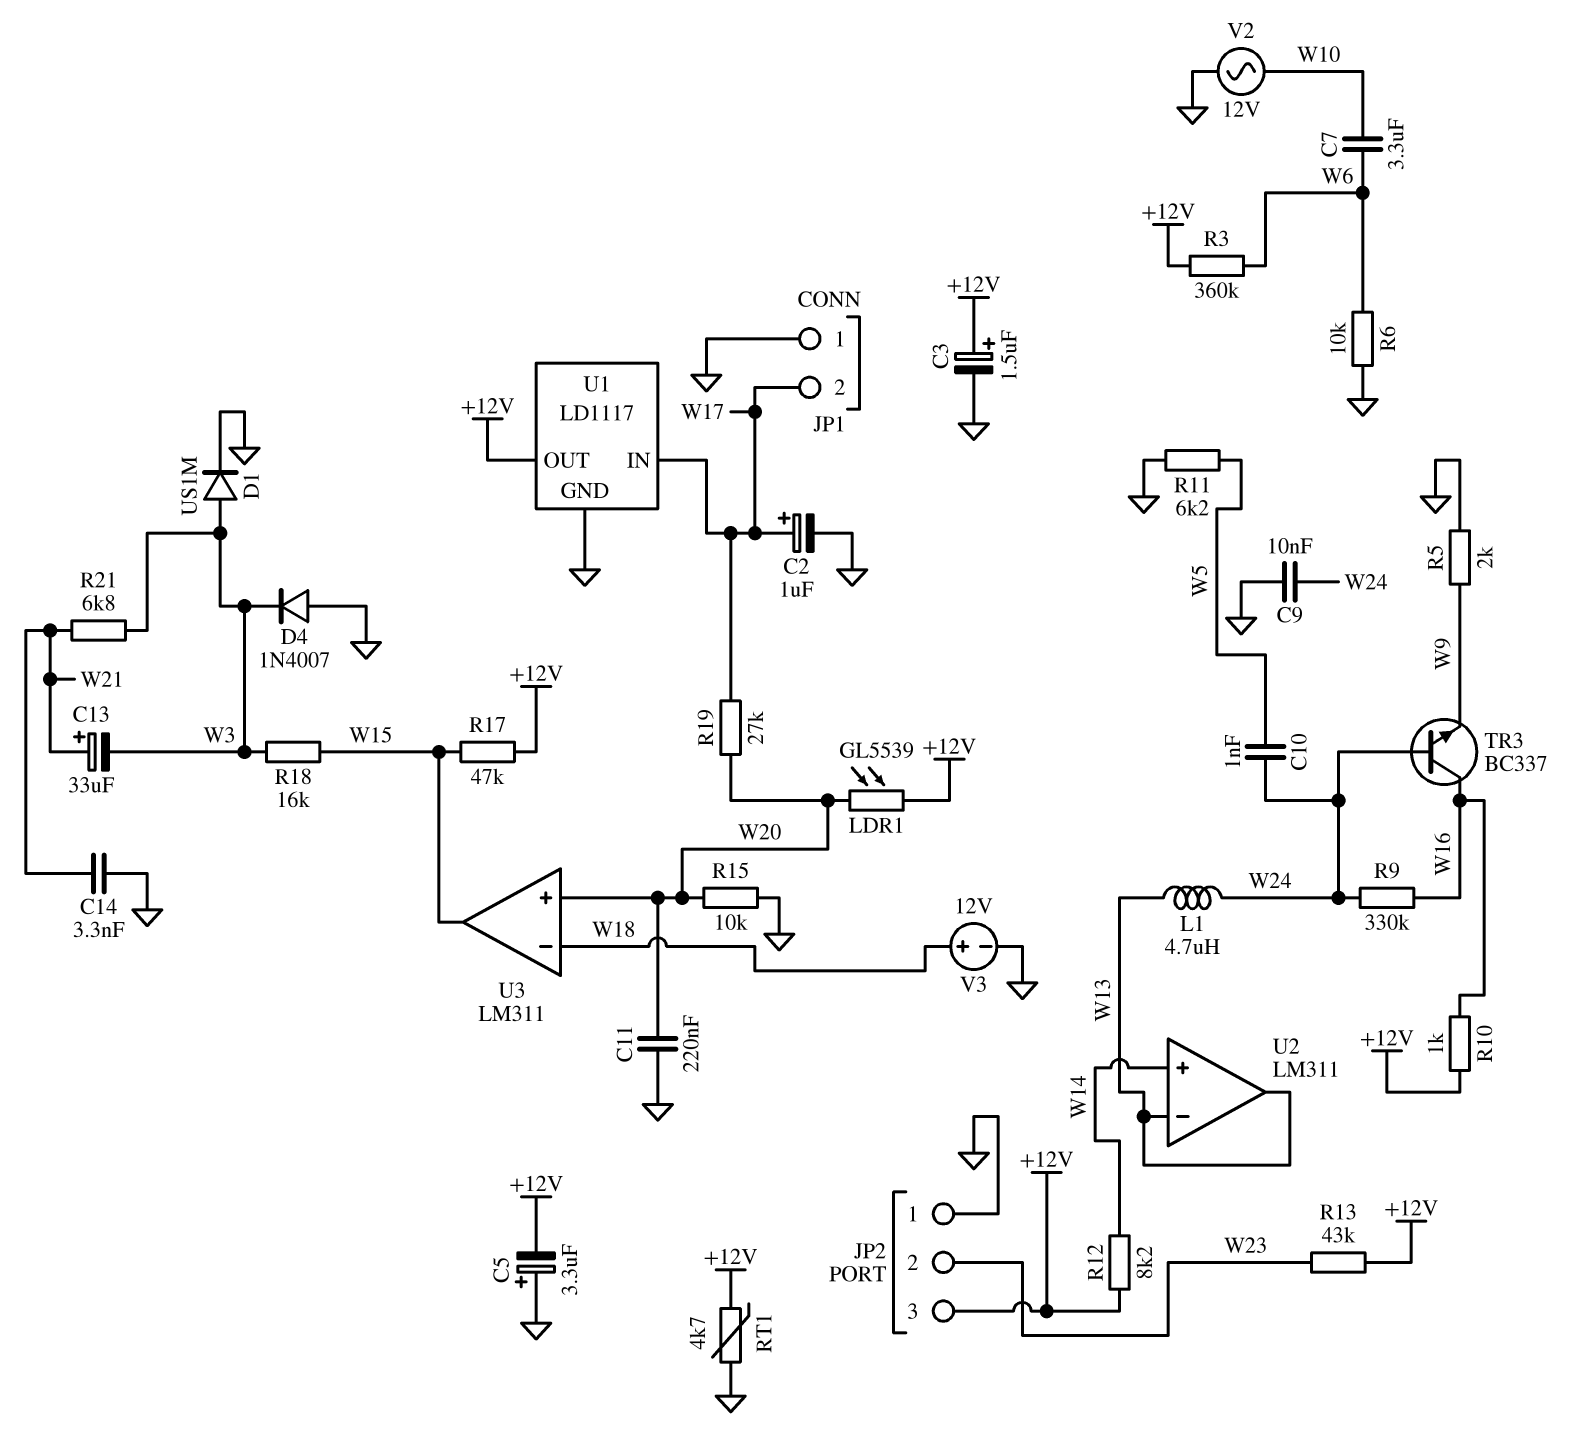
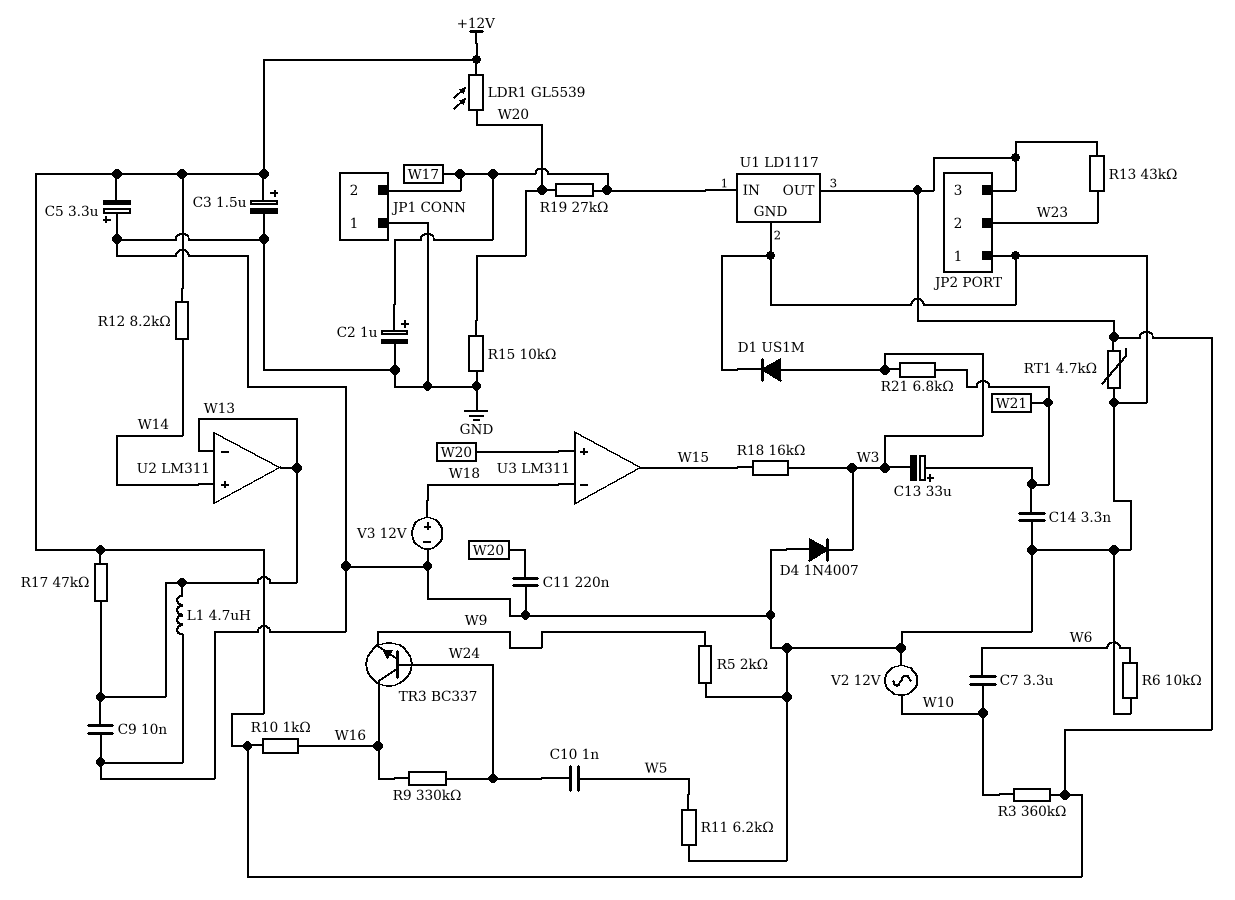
C9: 10nF (GND, W24) -> 10nF (GND, W13)
L1: 4.7uH (W13, W24) -> 4.7uH (GND, W13)
R3: 360k (+12V, W6) -> 360k (+12V, W10)
R17: 47k (+12V, W15) -> 47k (+12V, W13)

